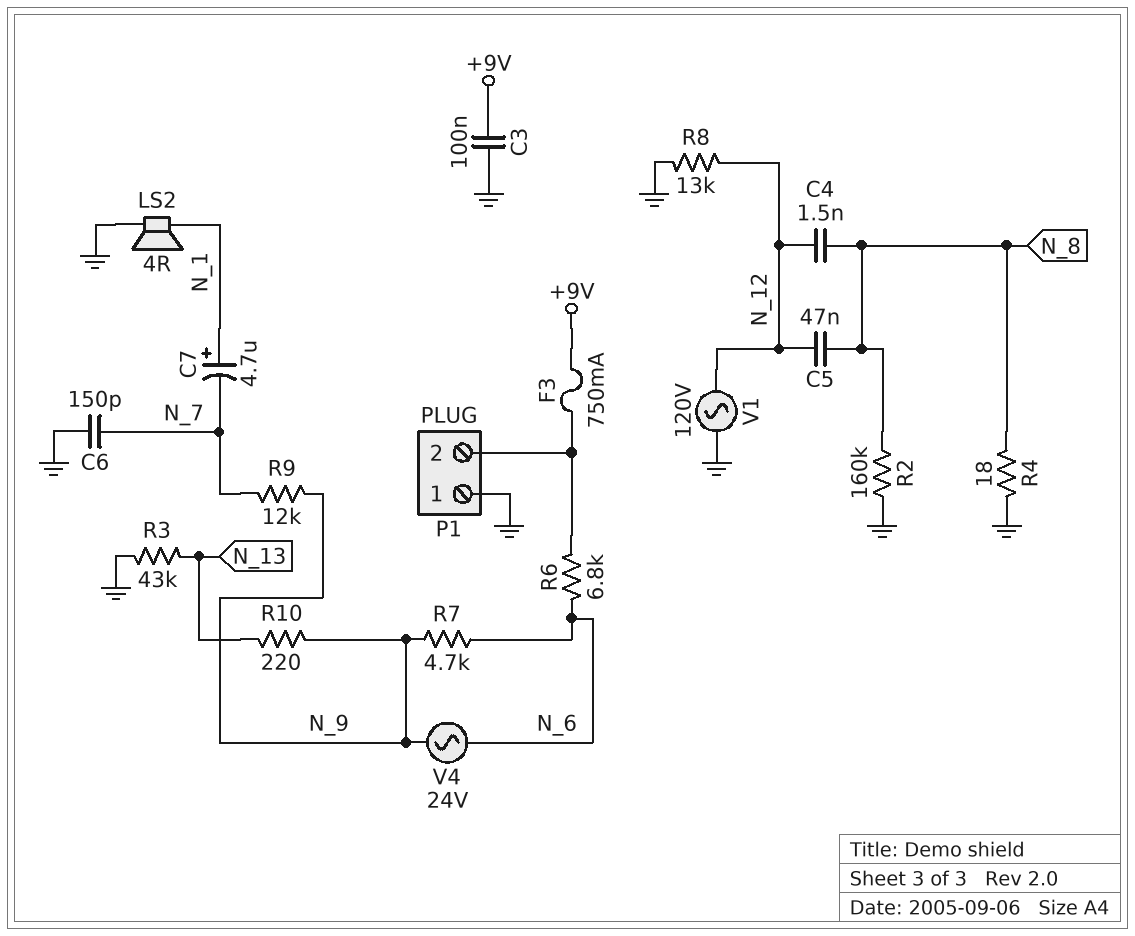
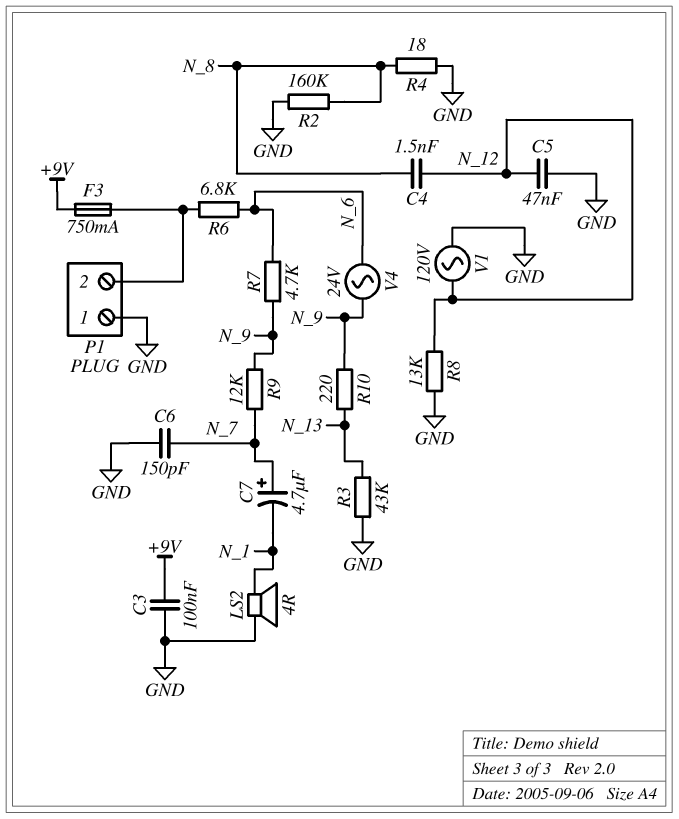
C5: 47nF (N_8, N_12) -> 47nF (GND, N_12)
C7: 4.7uF (plus N_1, minus N_7) -> 4.7uF (plus N_7, minus N_1)

